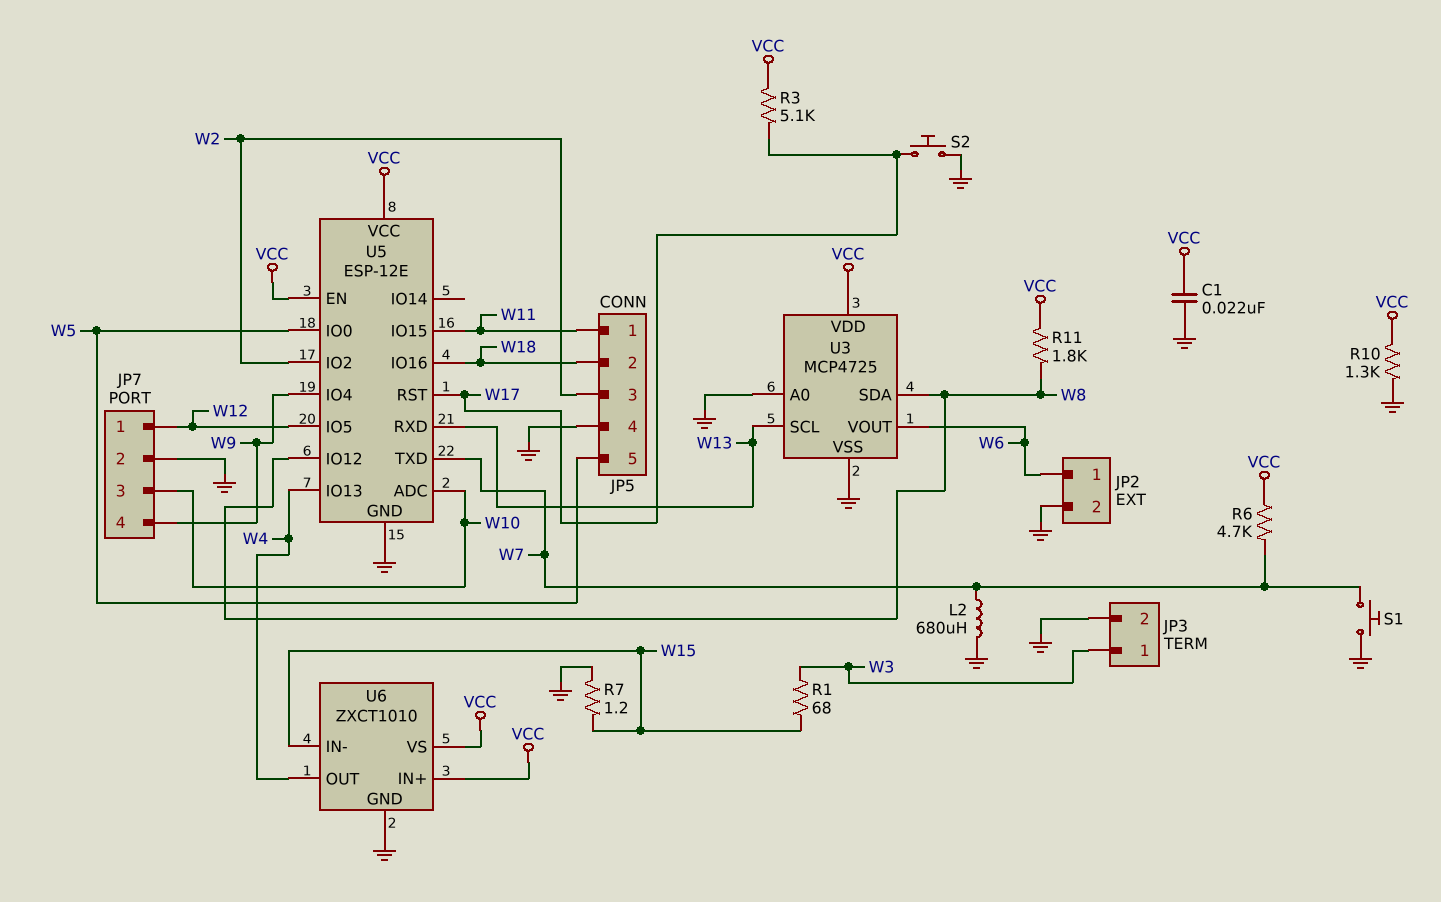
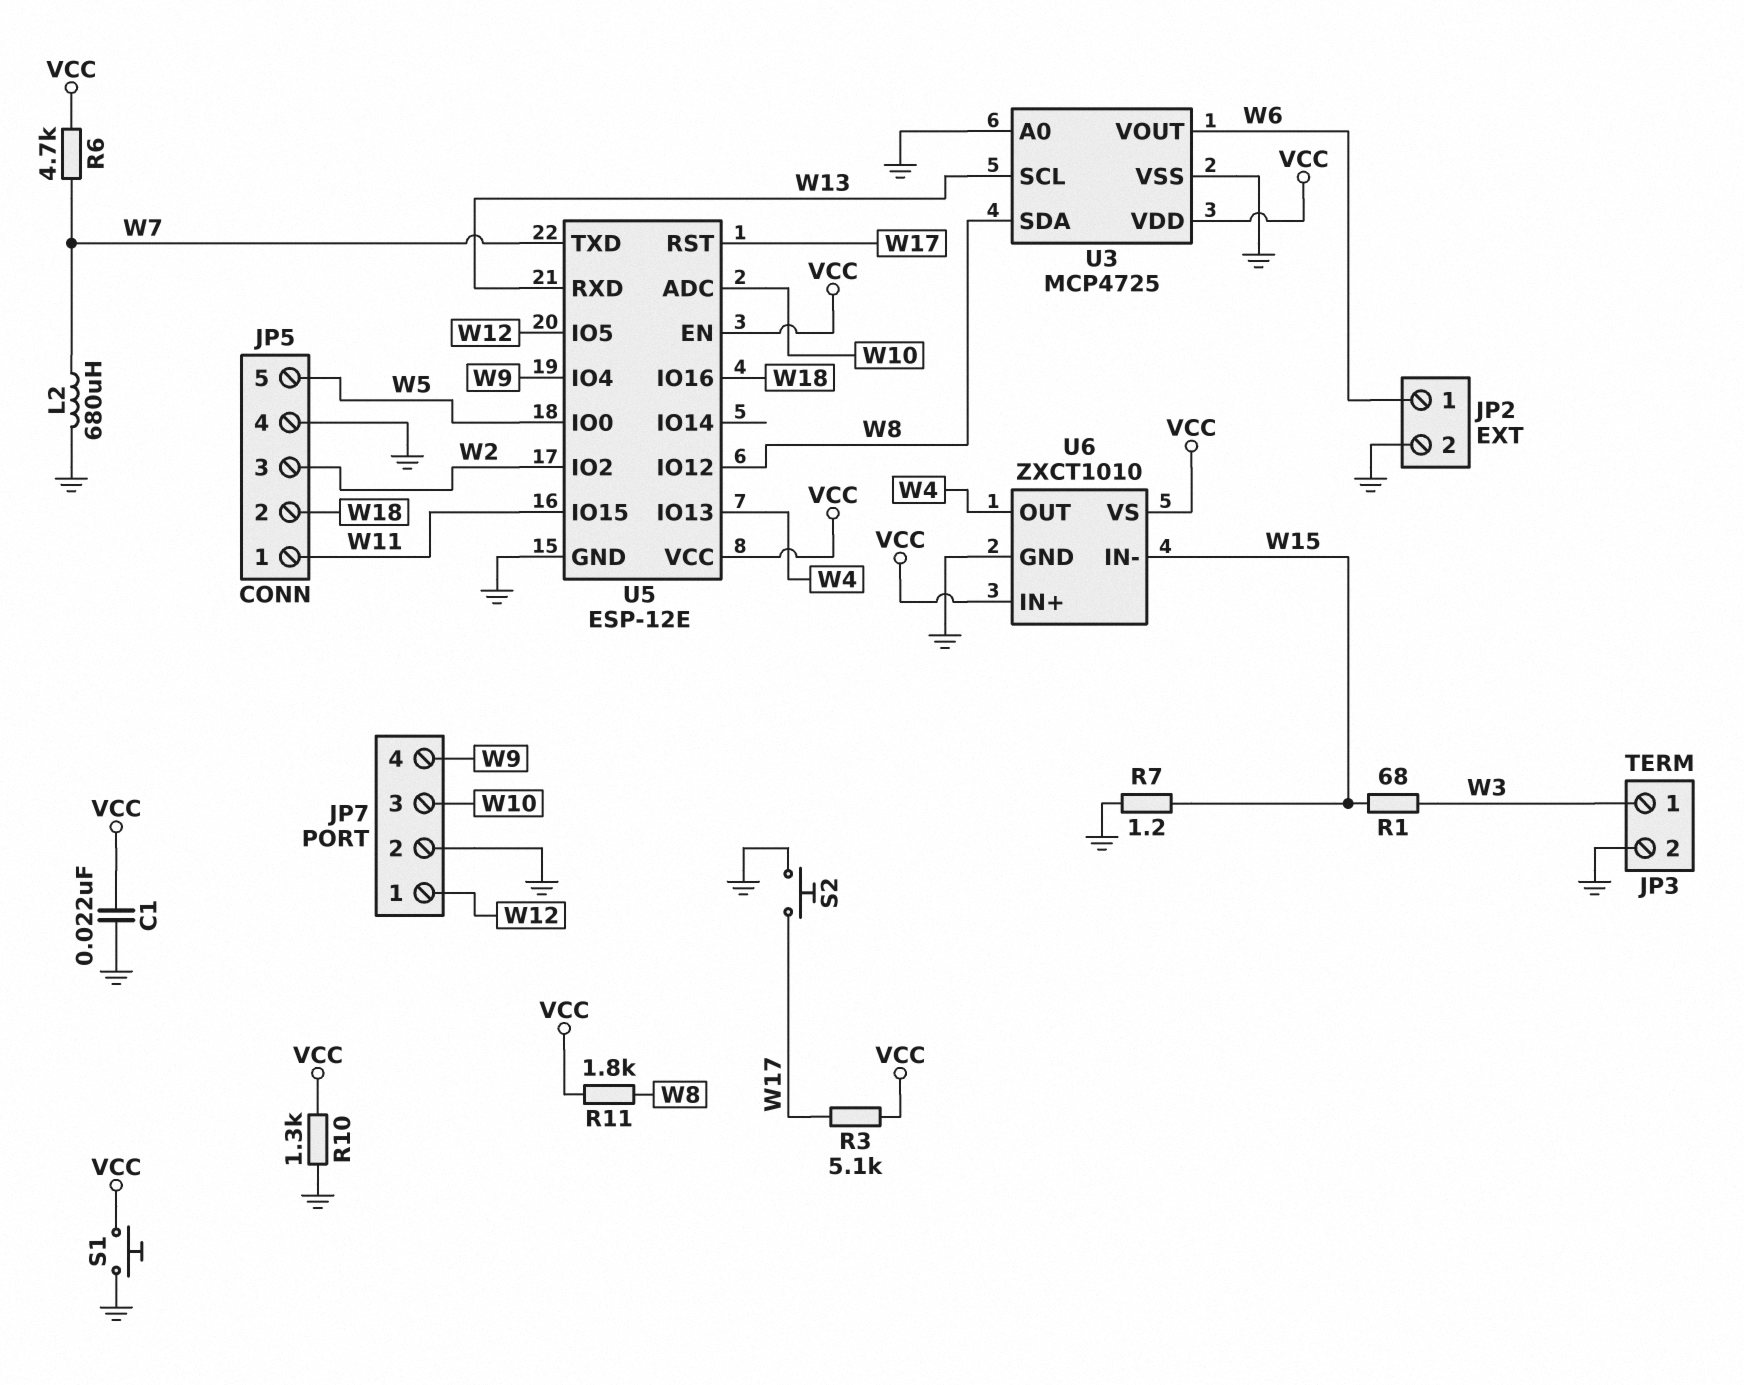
S1: button (GND, W7) -> button (GND, VCC)

